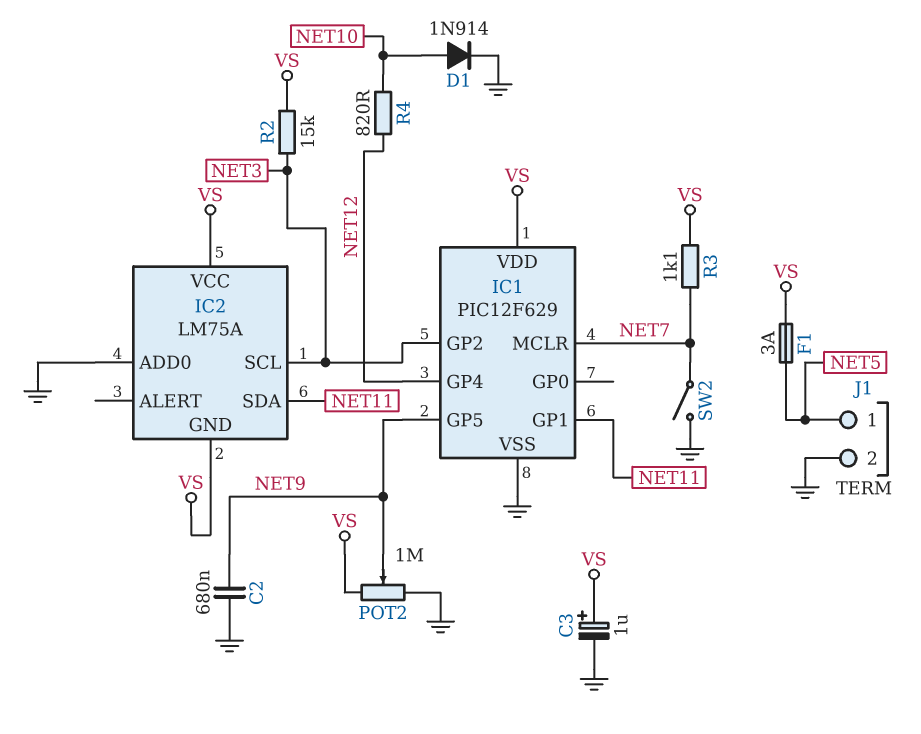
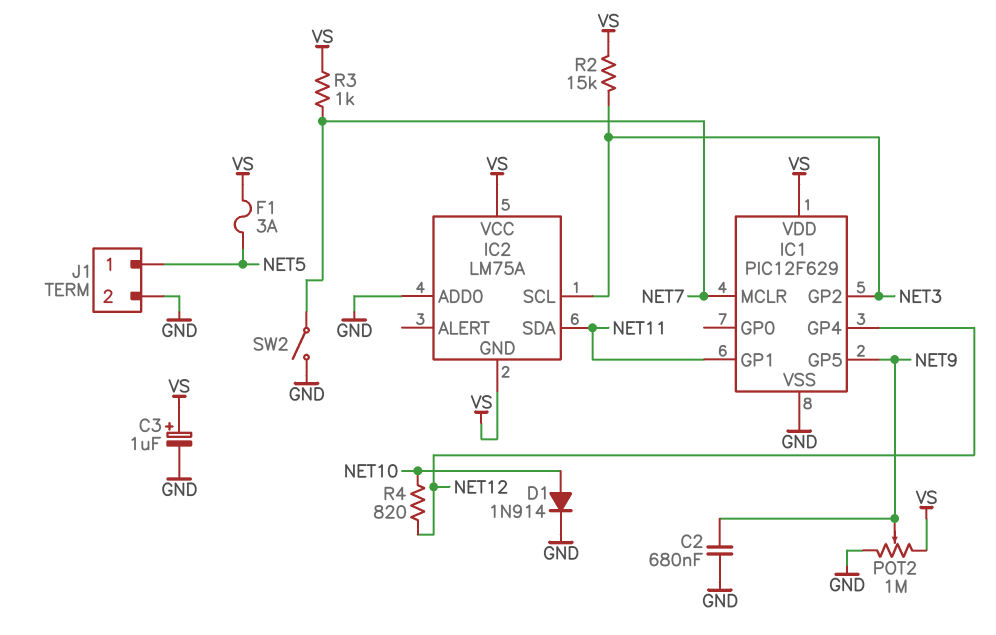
R3: 1.1k (NET7, VS) -> 1k (NET7, VS)

